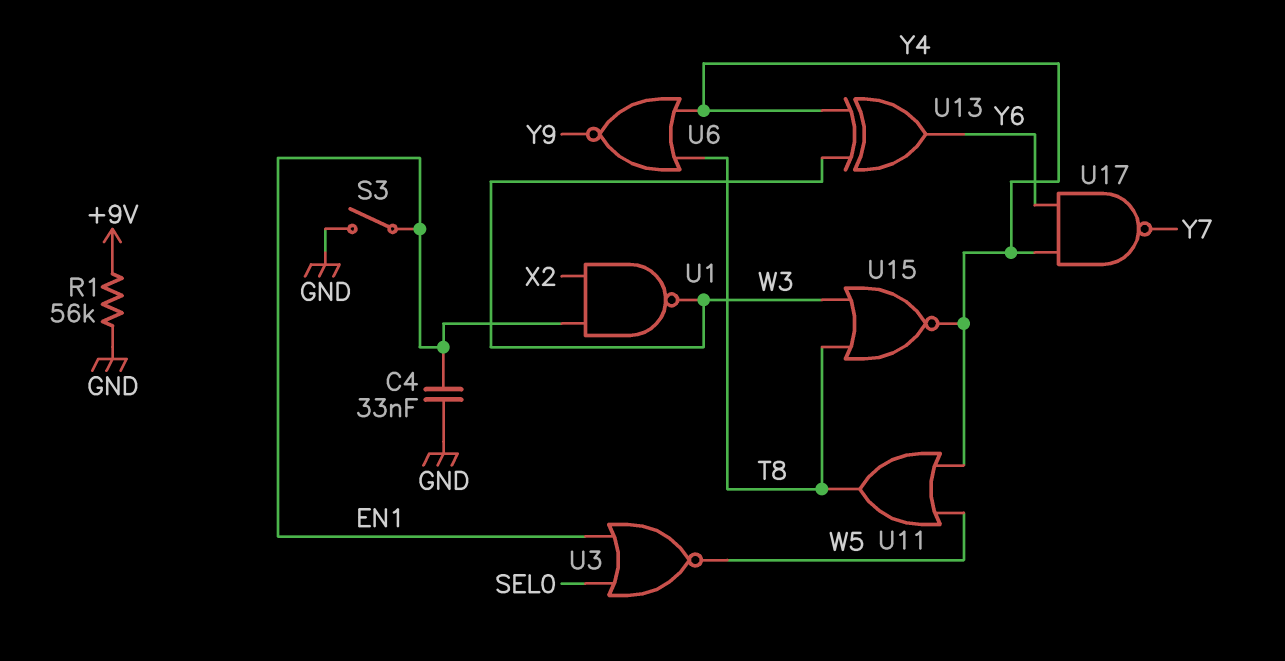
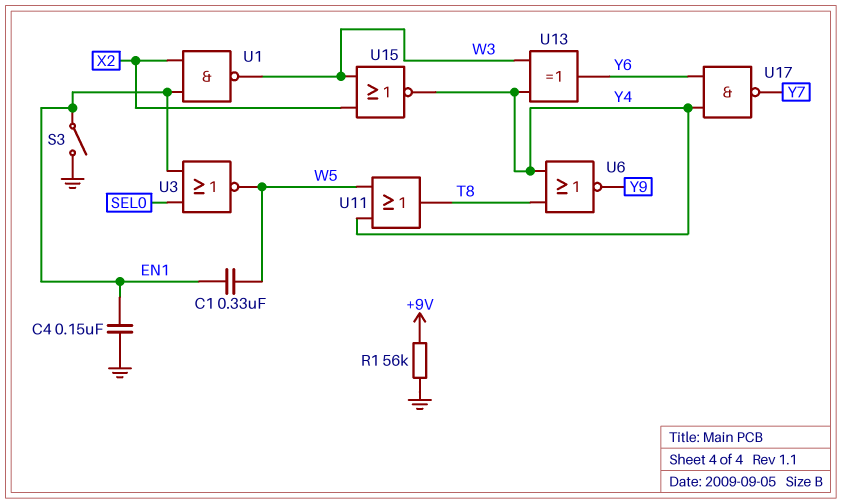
C1: none -> 330nF (EN1, W5)
C4: 33nF (EN1, GND) -> 150nF (EN1, GND)
U15: NOR (in T8, in W3, out Y4) -> NOR (in W3, in X2, out Y4)

